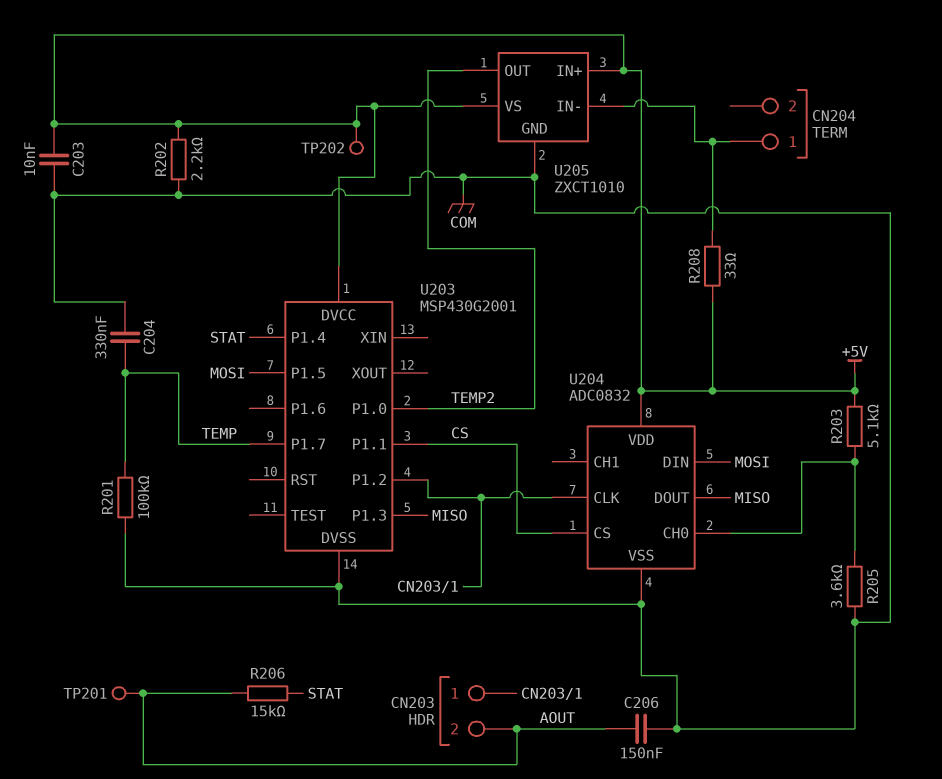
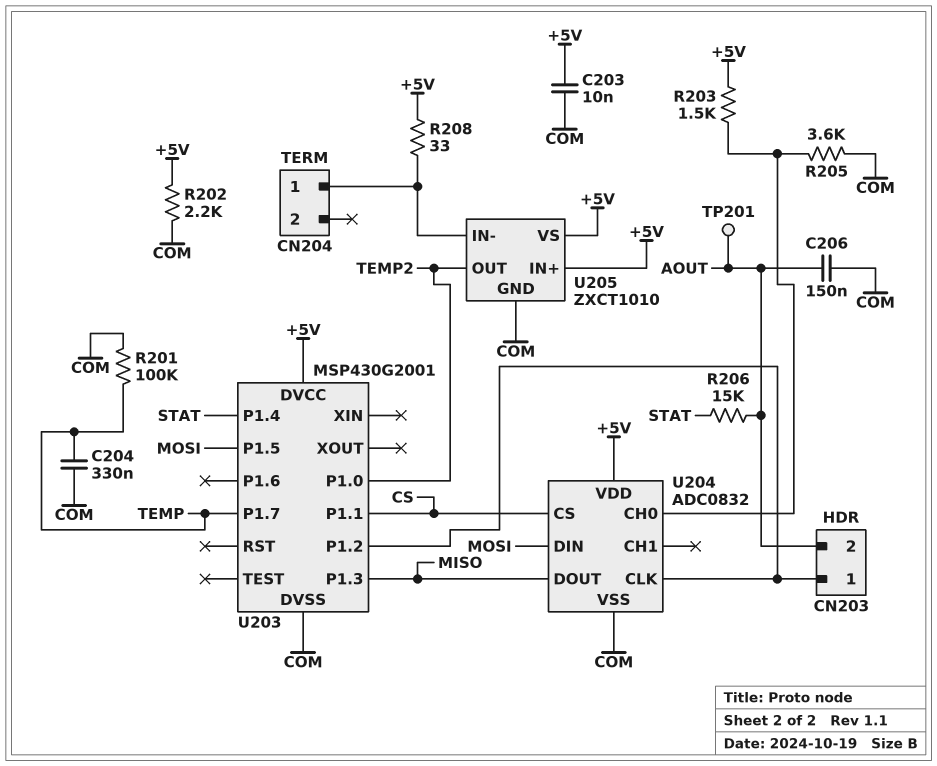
R203: 5.1k (+5V, U204/CH0) -> 1.5k (+5V, U204/CH0)
TP202: test point (+5V) -> none

